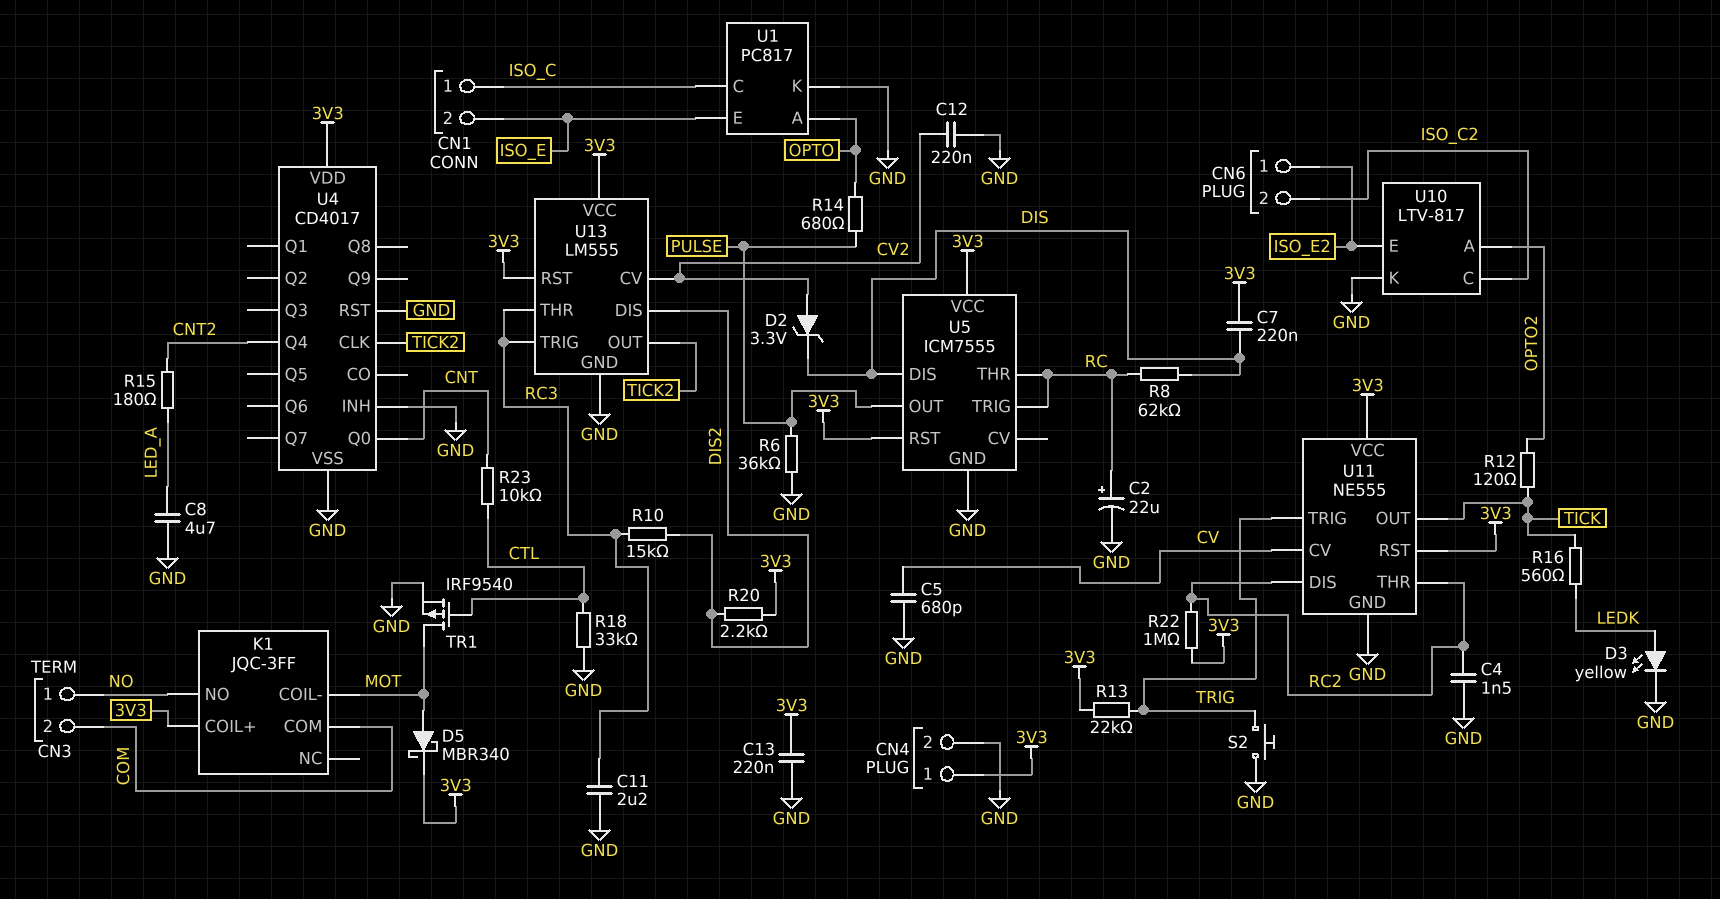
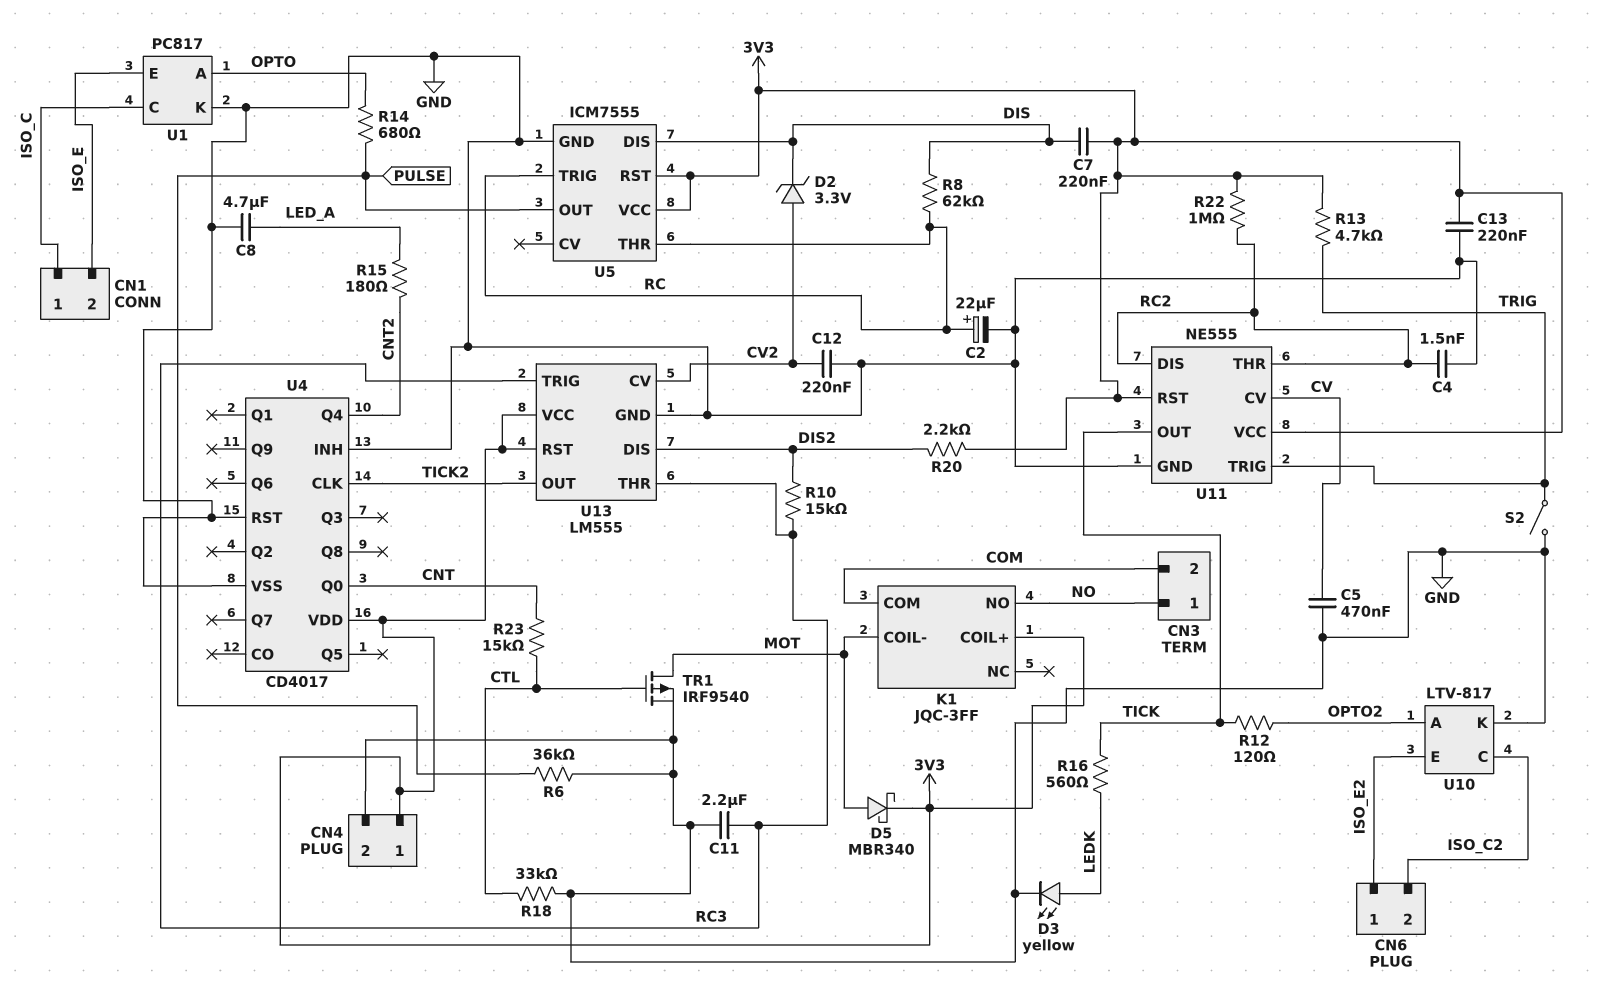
C5: 680pF (CV, GND) -> 470nF (CV, GND)
R13: 22k (3V3, TRIG) -> 4.7k (3V3, TRIG)
R23: 10k (CNT, CTL) -> 15k (CNT, CTL)
S2: button (GND, TRIG) -> switch (GND, TRIG)

